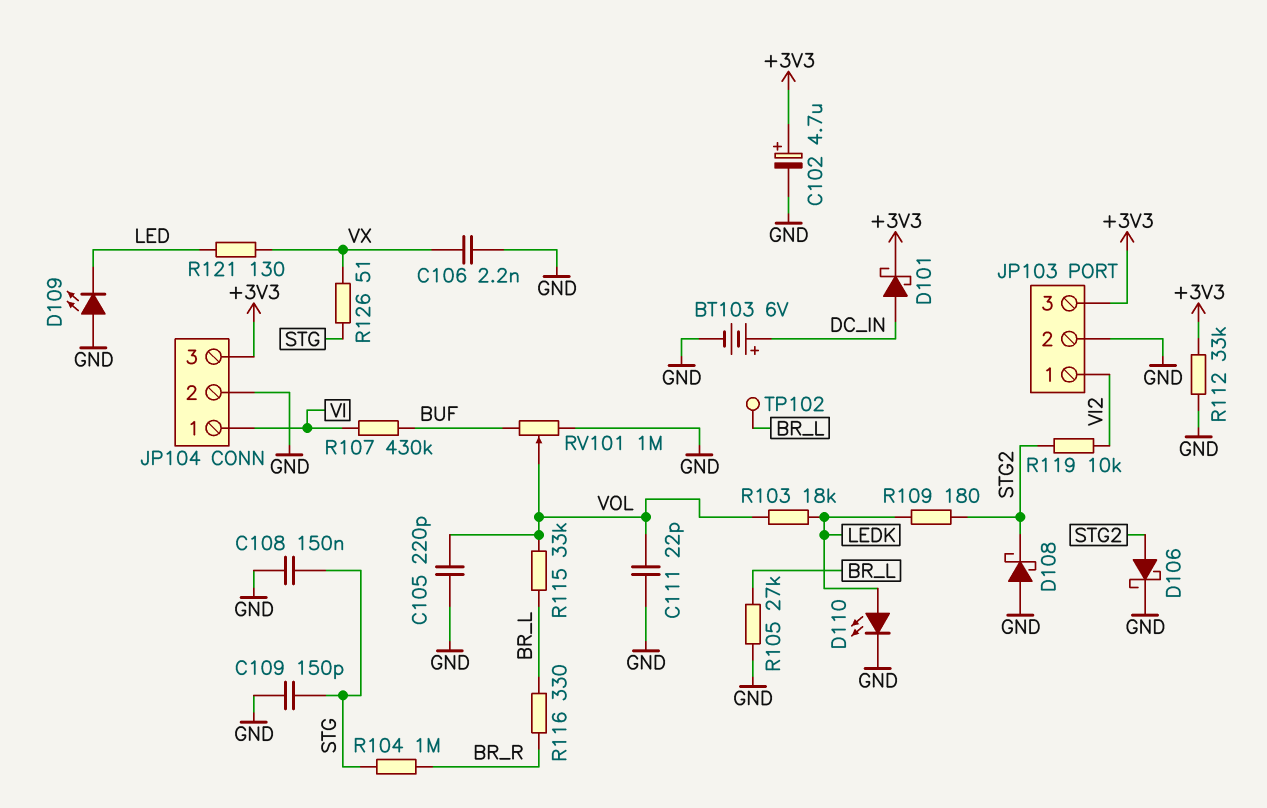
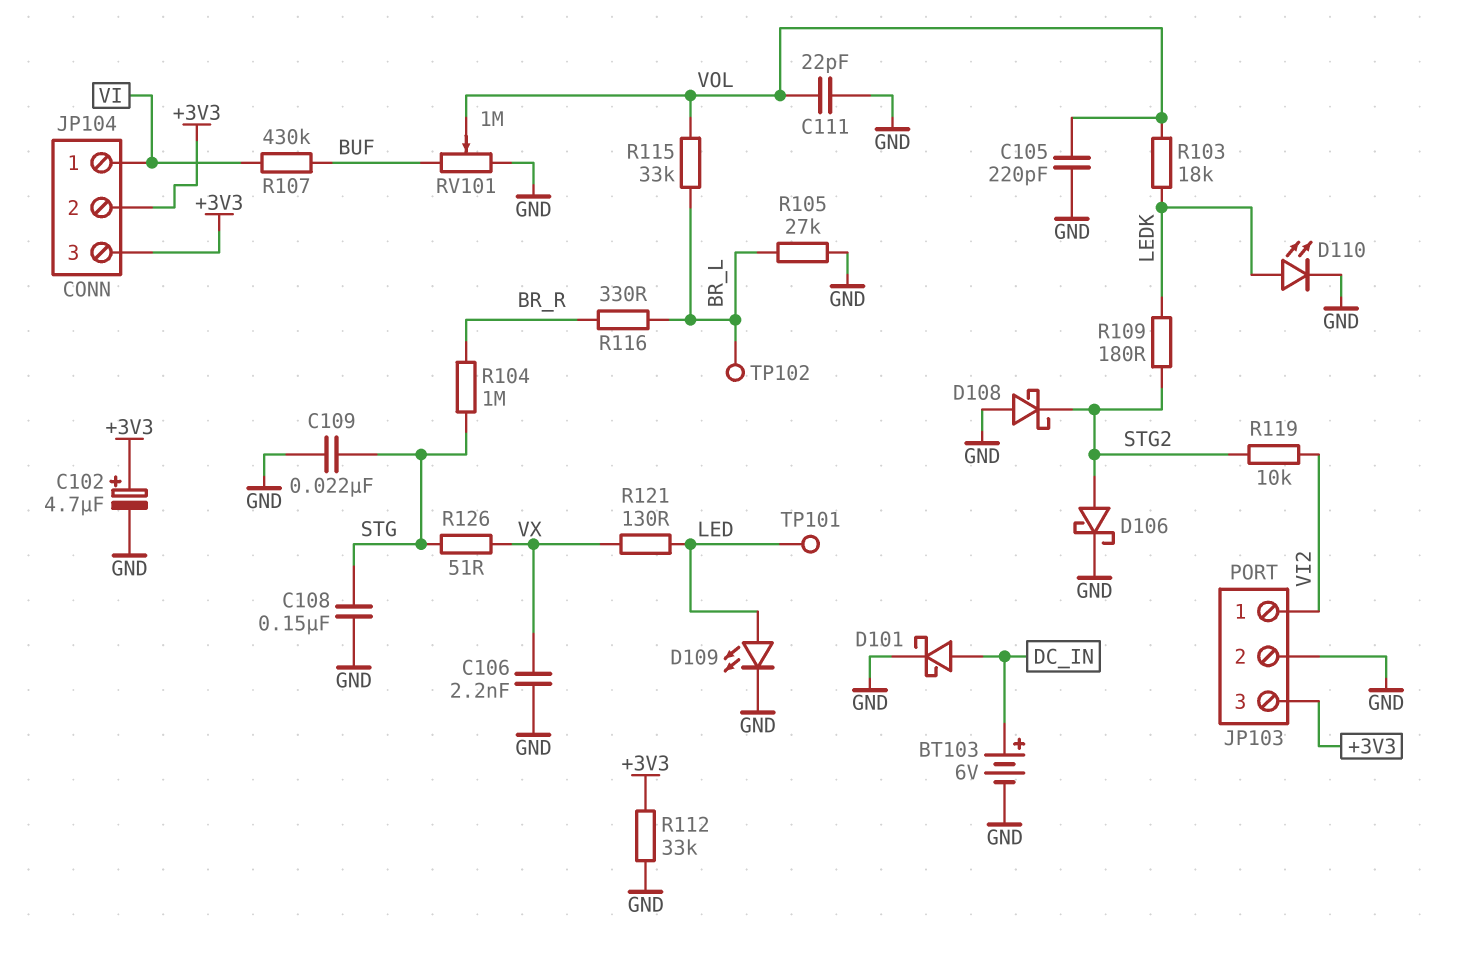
C109: 150pF (GND, STG) -> 22nF (GND, STG)
D101: schottky (A DC_IN, K +3V3) -> schottky (A DC_IN, K GND)
D109: LED (A GND, K LED) -> LED (A LED, K GND)
JP104 pin 2: GND -> +3V3
TP101: none -> test point (LED)

